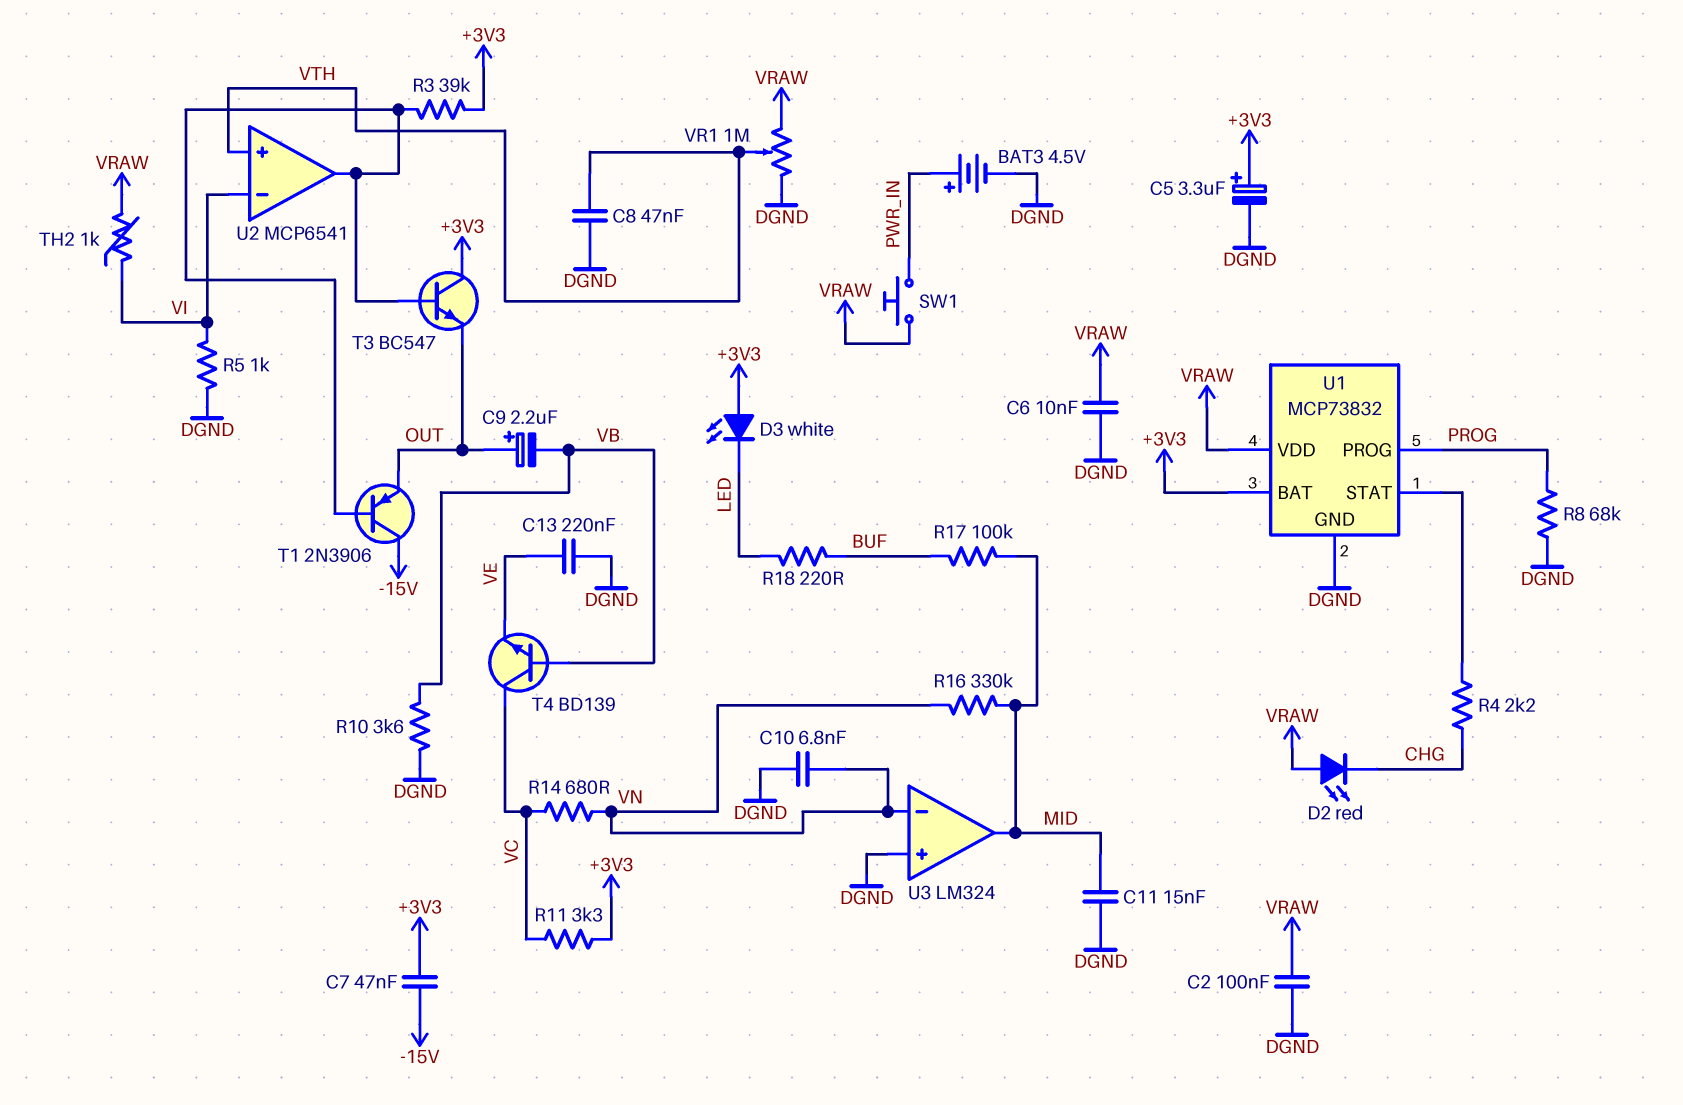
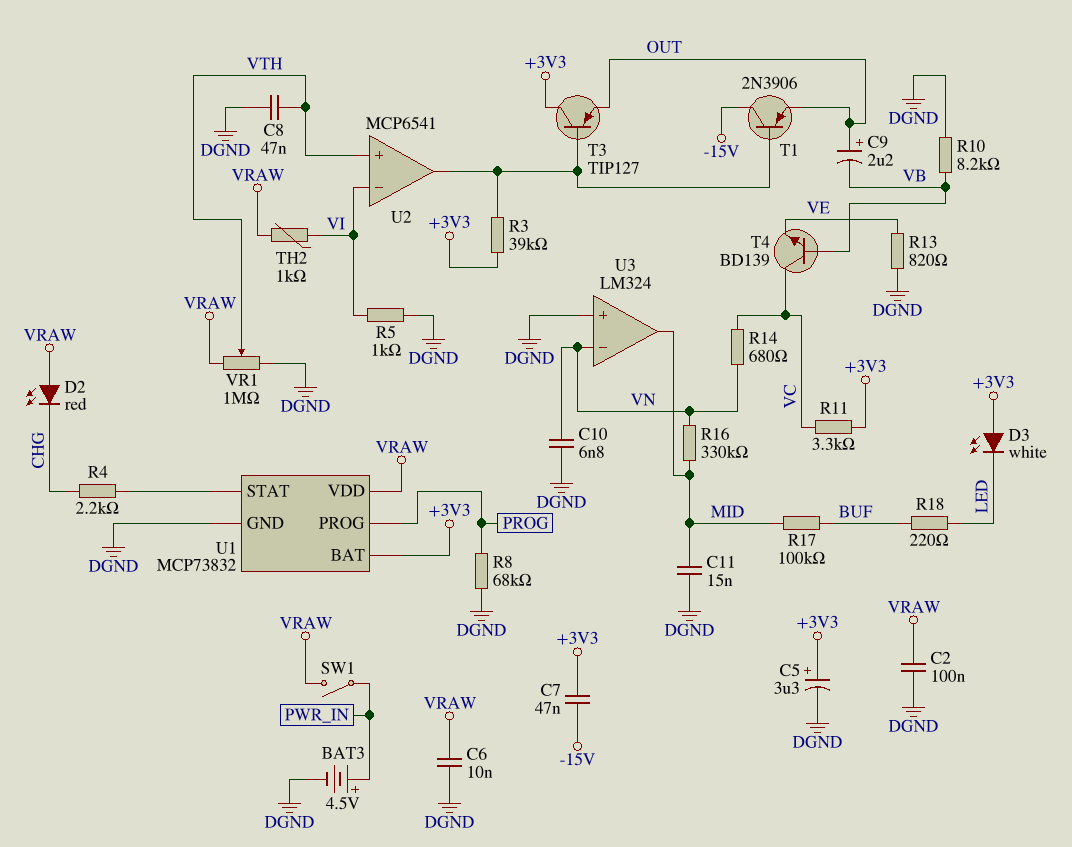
C13: 220nF (DGND, VE) -> none
R10: 3.6k (DGND, VB) -> 8.2k (DGND, VB)
R13: none -> 820 (DGND, VE)
SW1: button (PWR_IN, VRAW) -> switch (PWR_IN, VRAW)
T3: NPN BC547 (B U2/out, C +3V3, E OUT) -> PNP TIP127 (B U2/out, C +3V3, E OUT)

